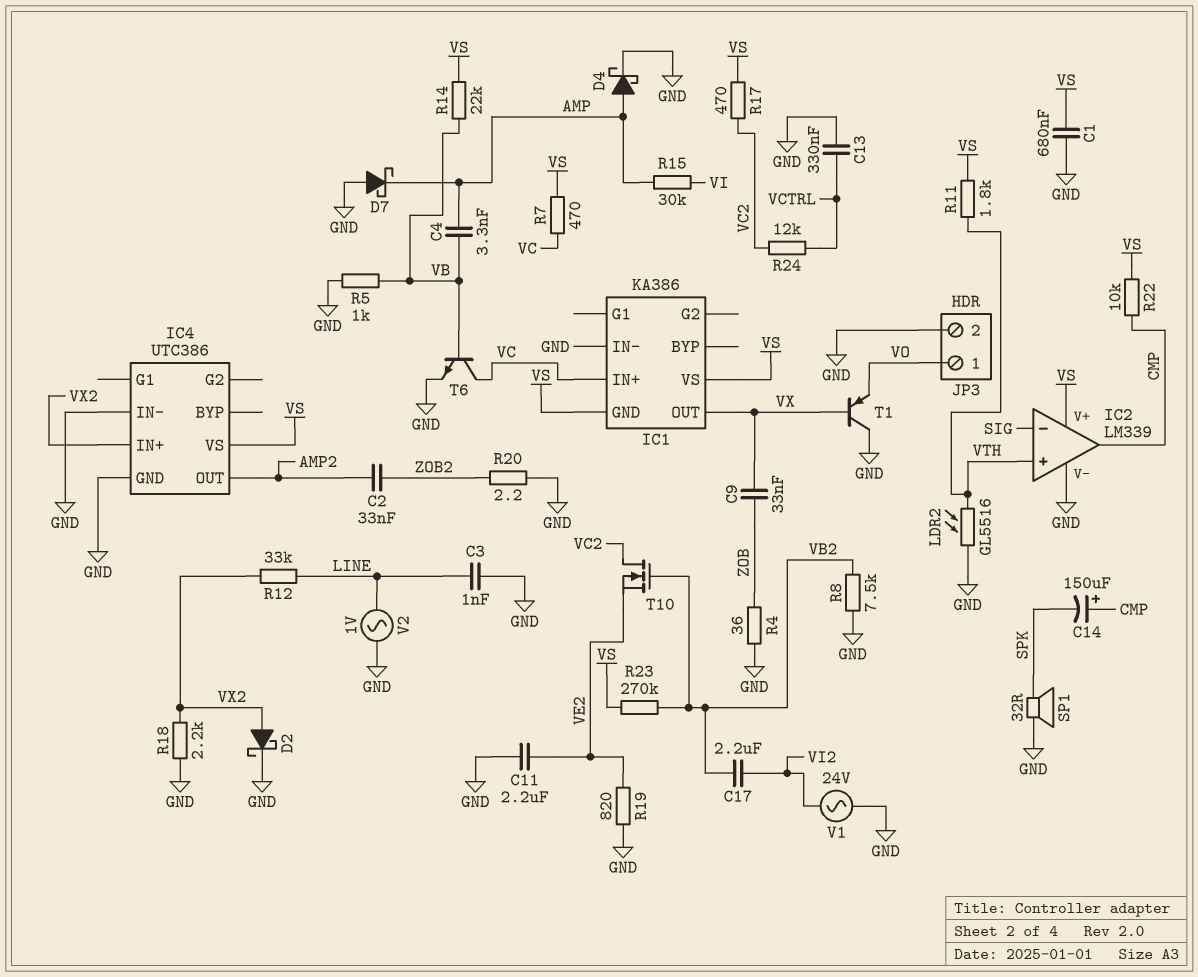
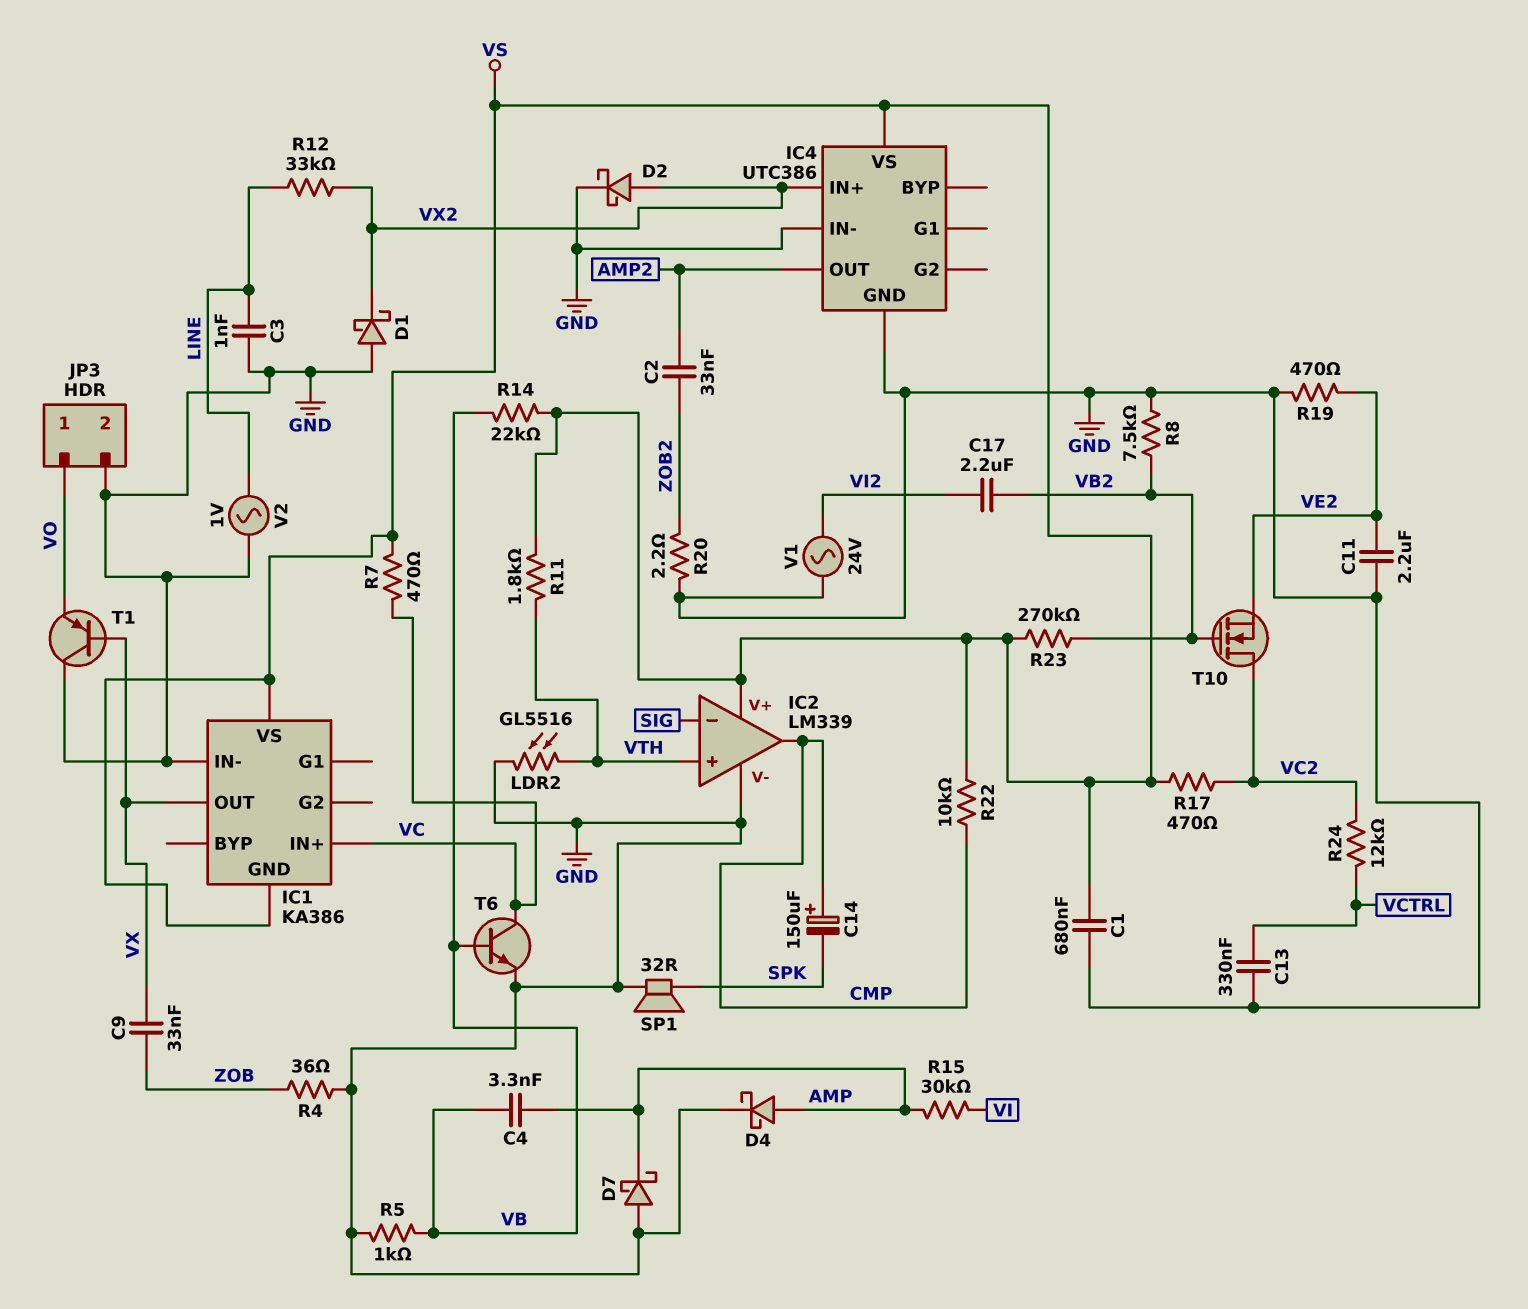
D1: none -> schottky (A GND, K VX2)
R18: 2.2k (GND, VX2) -> none
R19: 820 (GND, VE2) -> 470 (GND, VE2)

